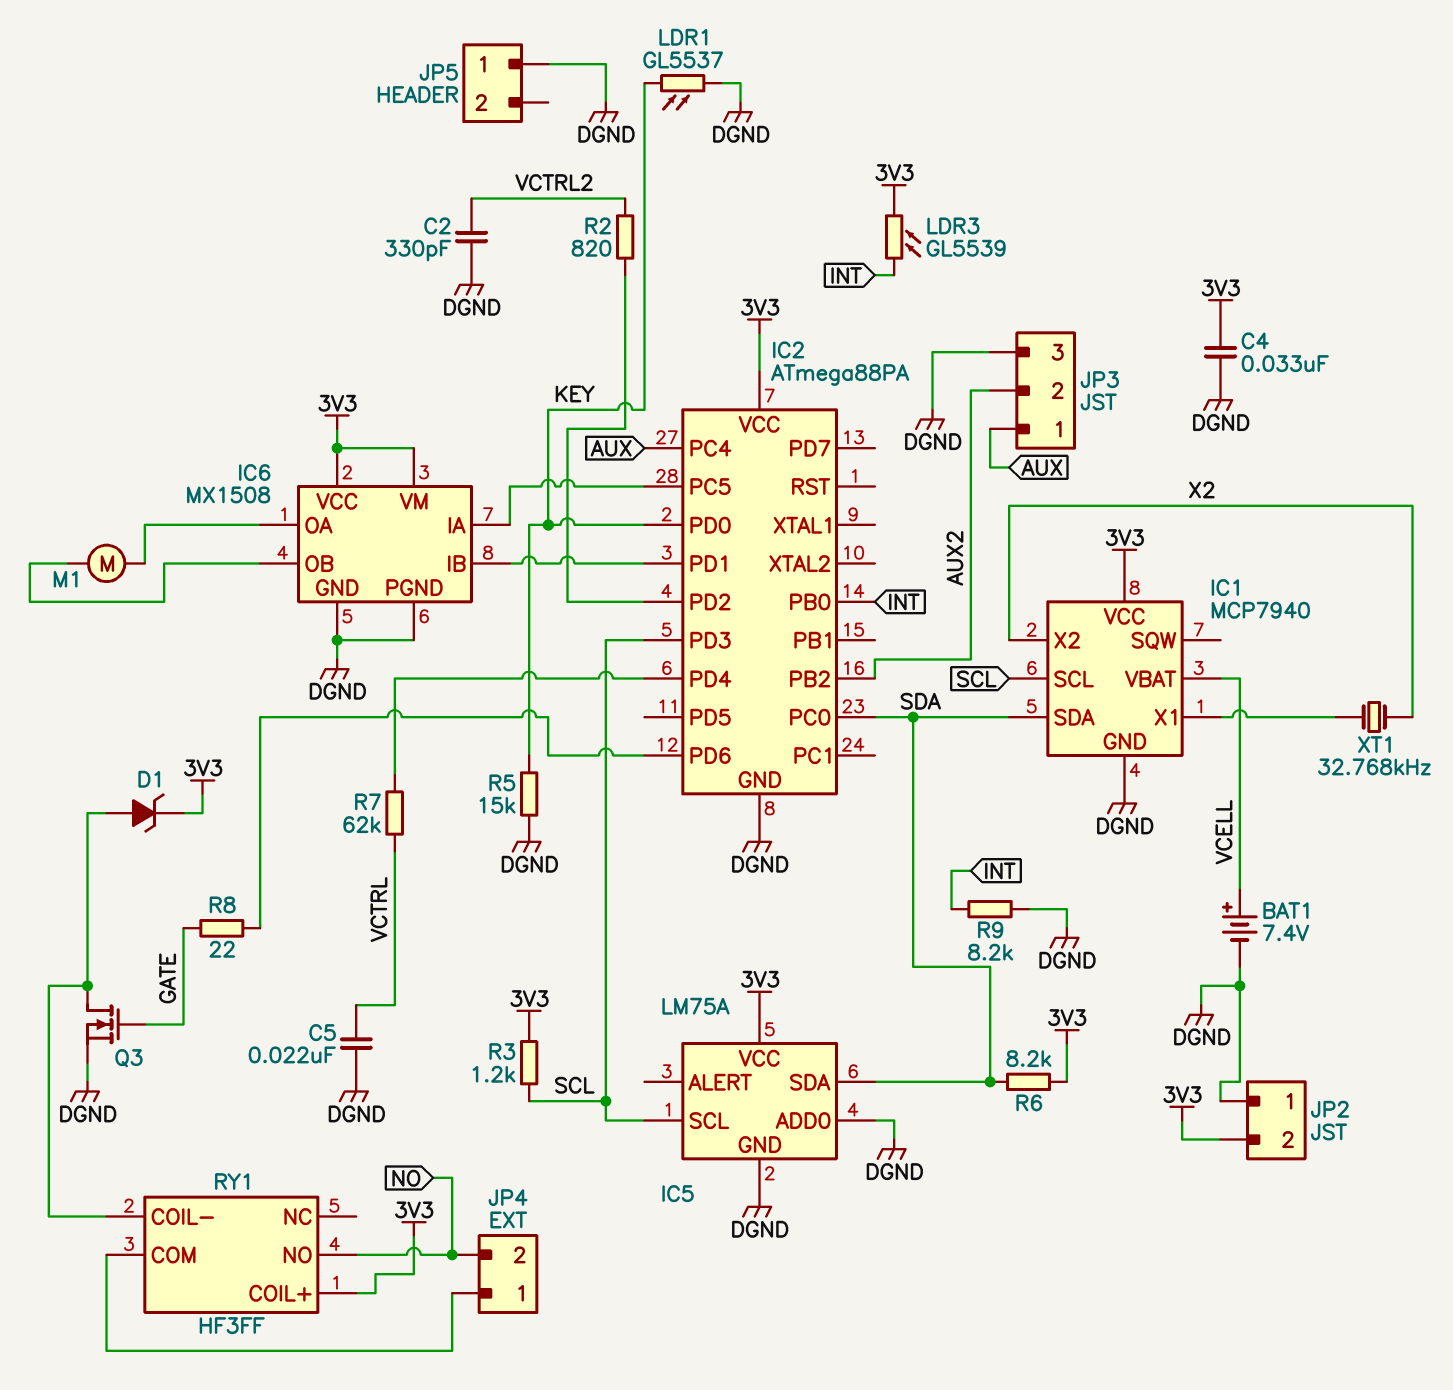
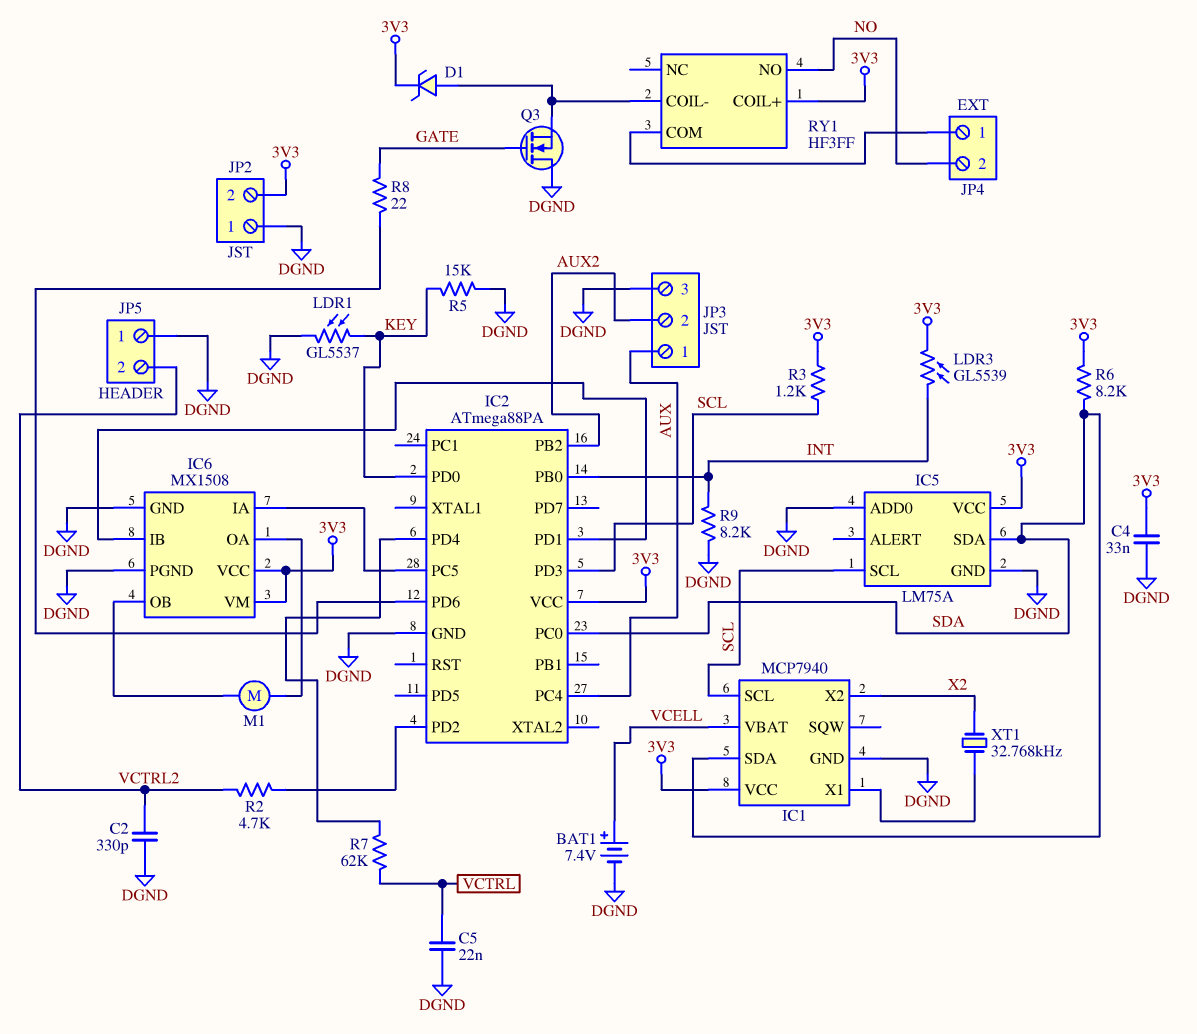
JP5 pin 2: none -> VCTRL2
Q3: NMOS (G GATE, D RY1/COIL-, S DGND) -> NMOS (G GATE, D DGND, S RY1/COIL-)
R2: 820 (IC2/PD2, VCTRL2) -> 4.7k (IC2/PD2, VCTRL2)

